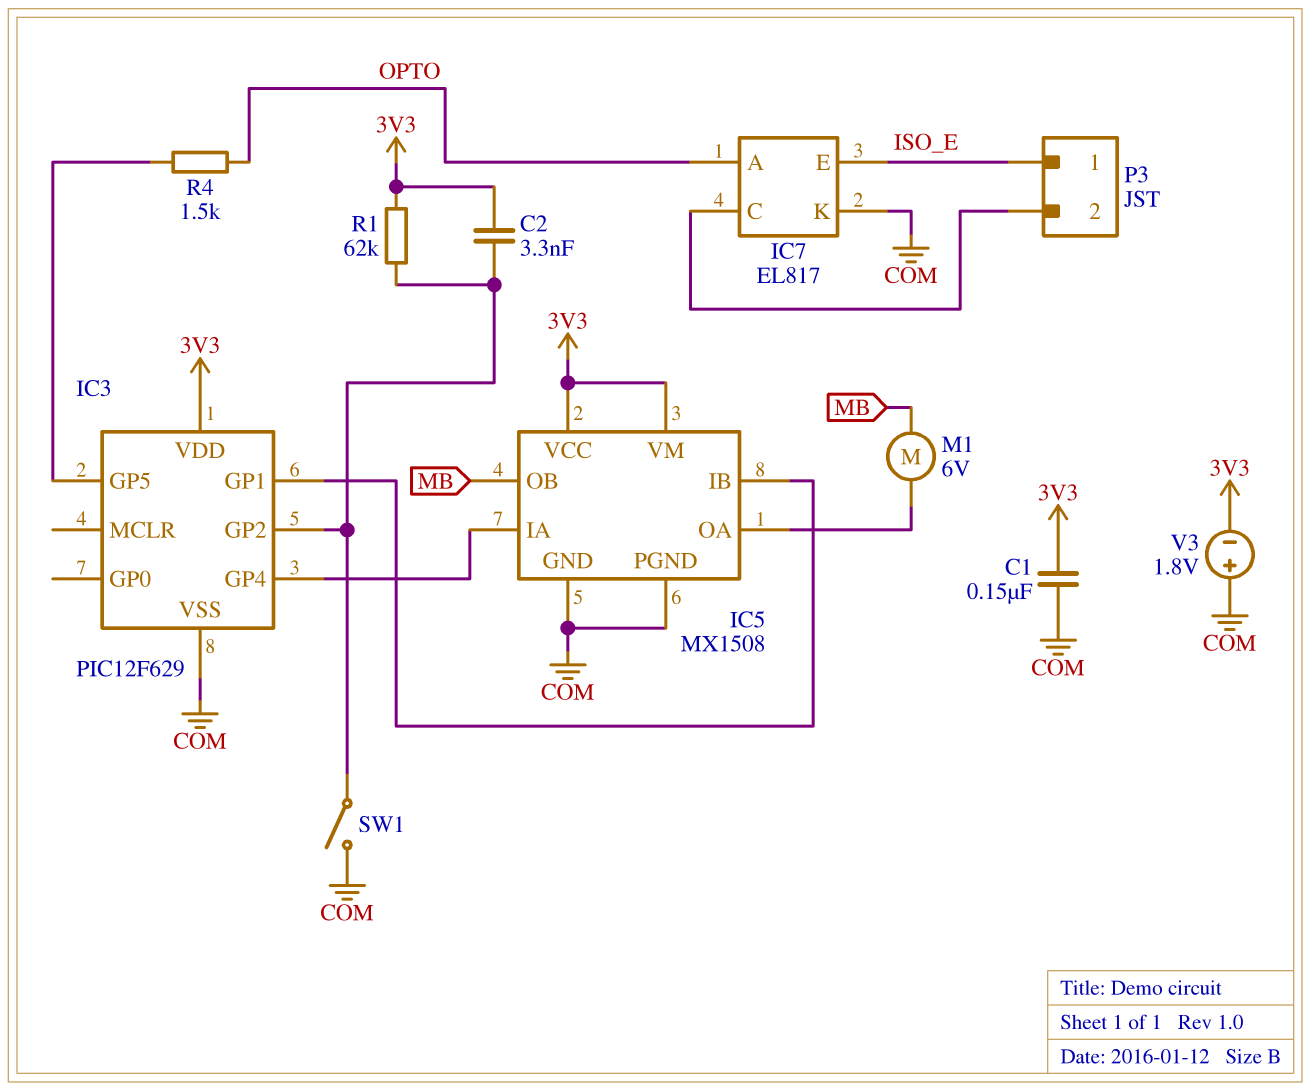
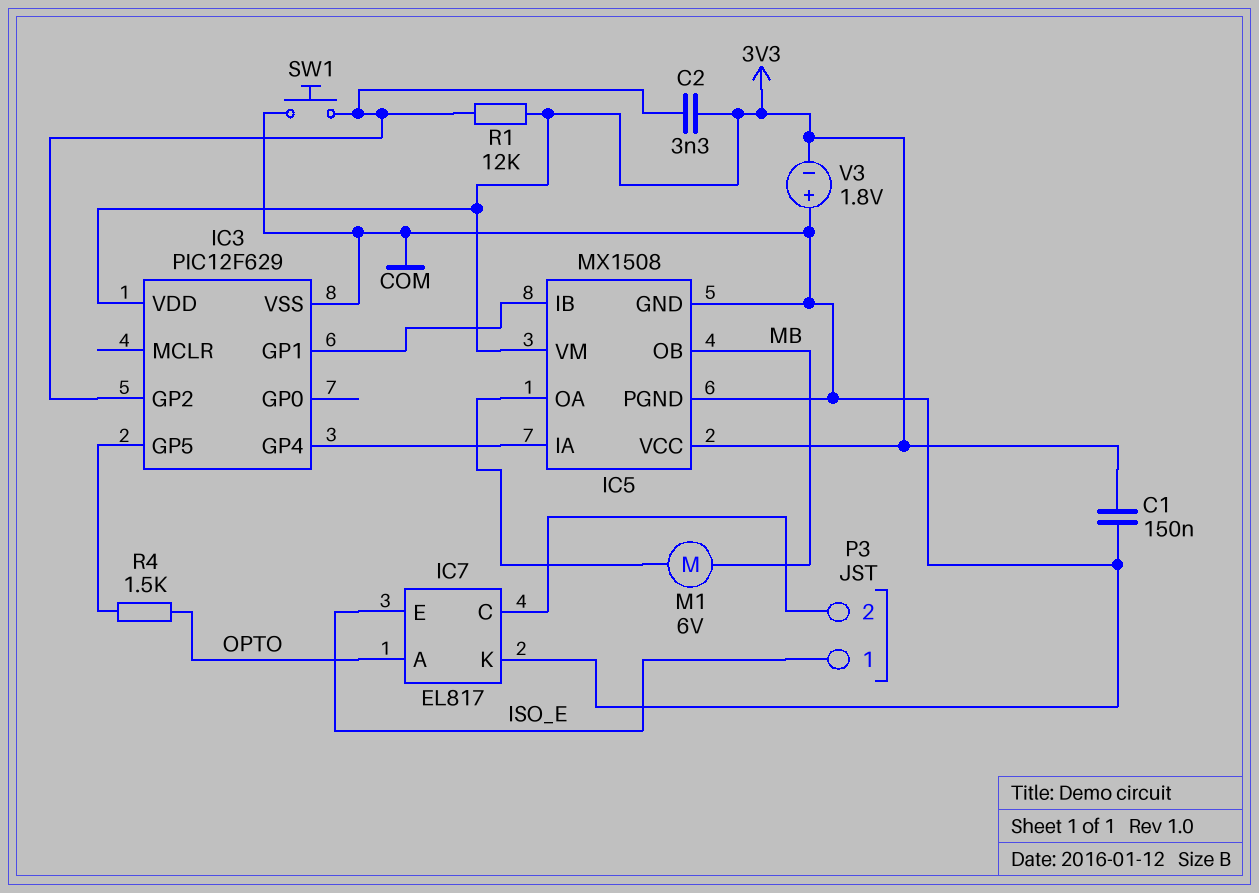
R1: 62k (3V3, IC3/GP2) -> 12k (3V3, IC3/GP2)
SW1: switch (COM, IC3/GP2) -> button (COM, IC3/GP2)

